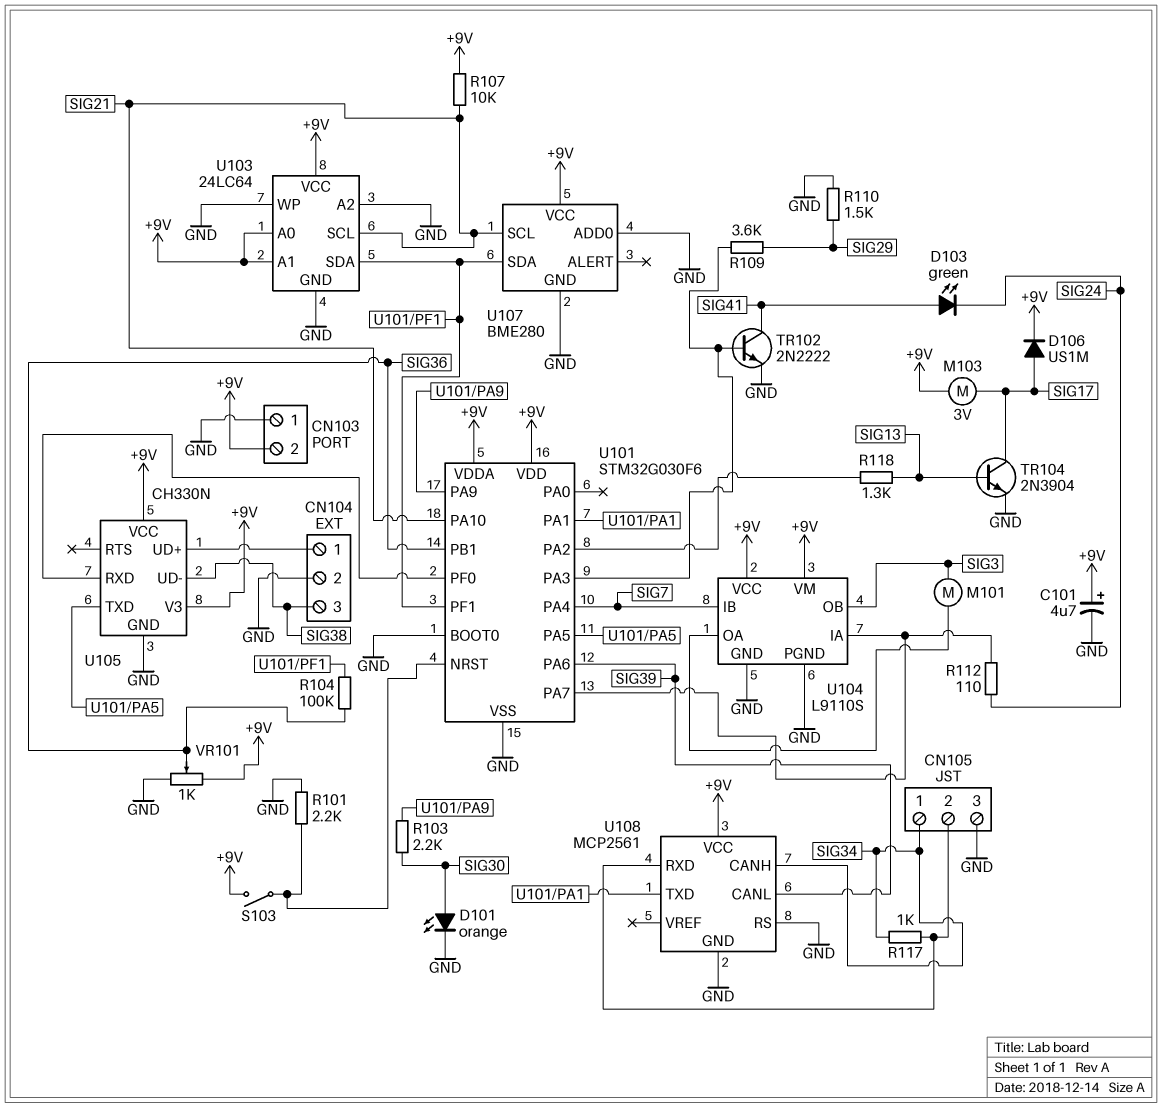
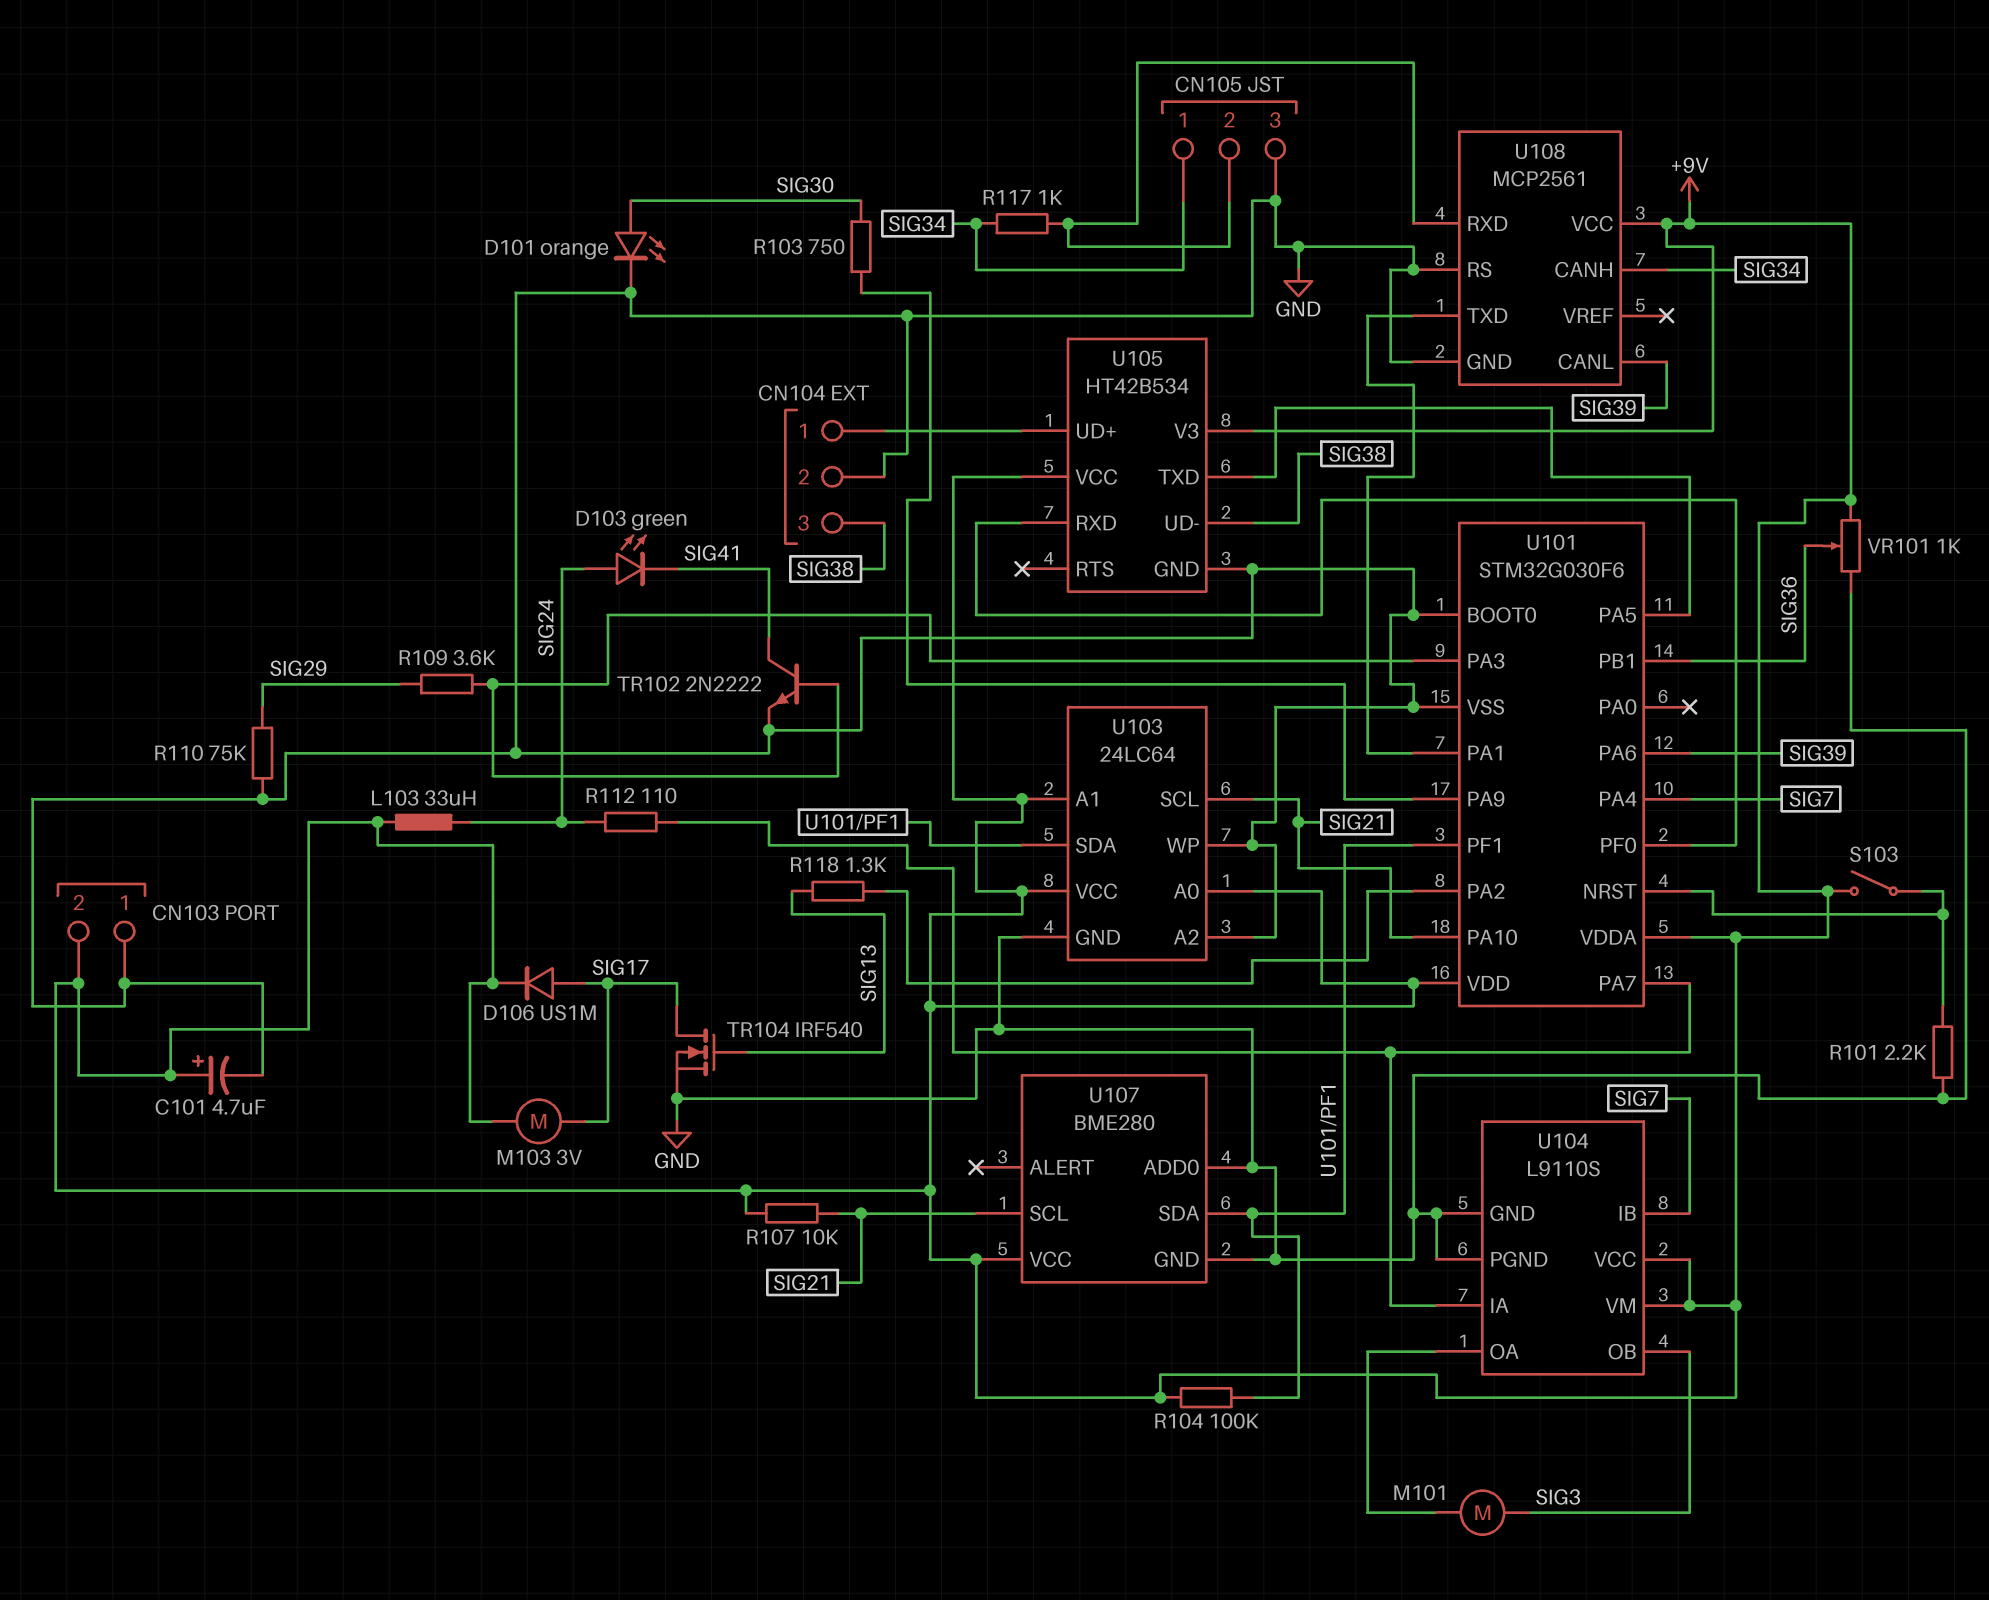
D103: LED green (A SIG41, K SIG24) -> LED green (A SIG24, K SIG41)
L103: none -> 33uH (+9V, SIG24)
R103: 2.2k (SIG30, U101/PA9) -> 750 (SIG30, U101/PA9)
R104: 100k (SIG36, U101/PF1) -> 100k (+9V, U101/PF1)
R110: 1.5k (GND, SIG29) -> 75k (GND, SIG29)
TR104: NPN 2N3904 (B SIG13, C SIG17, E GND) -> NMOS IRF540 (G SIG13, D SIG17, S GND)
U105: CH330N -> HT42B534

